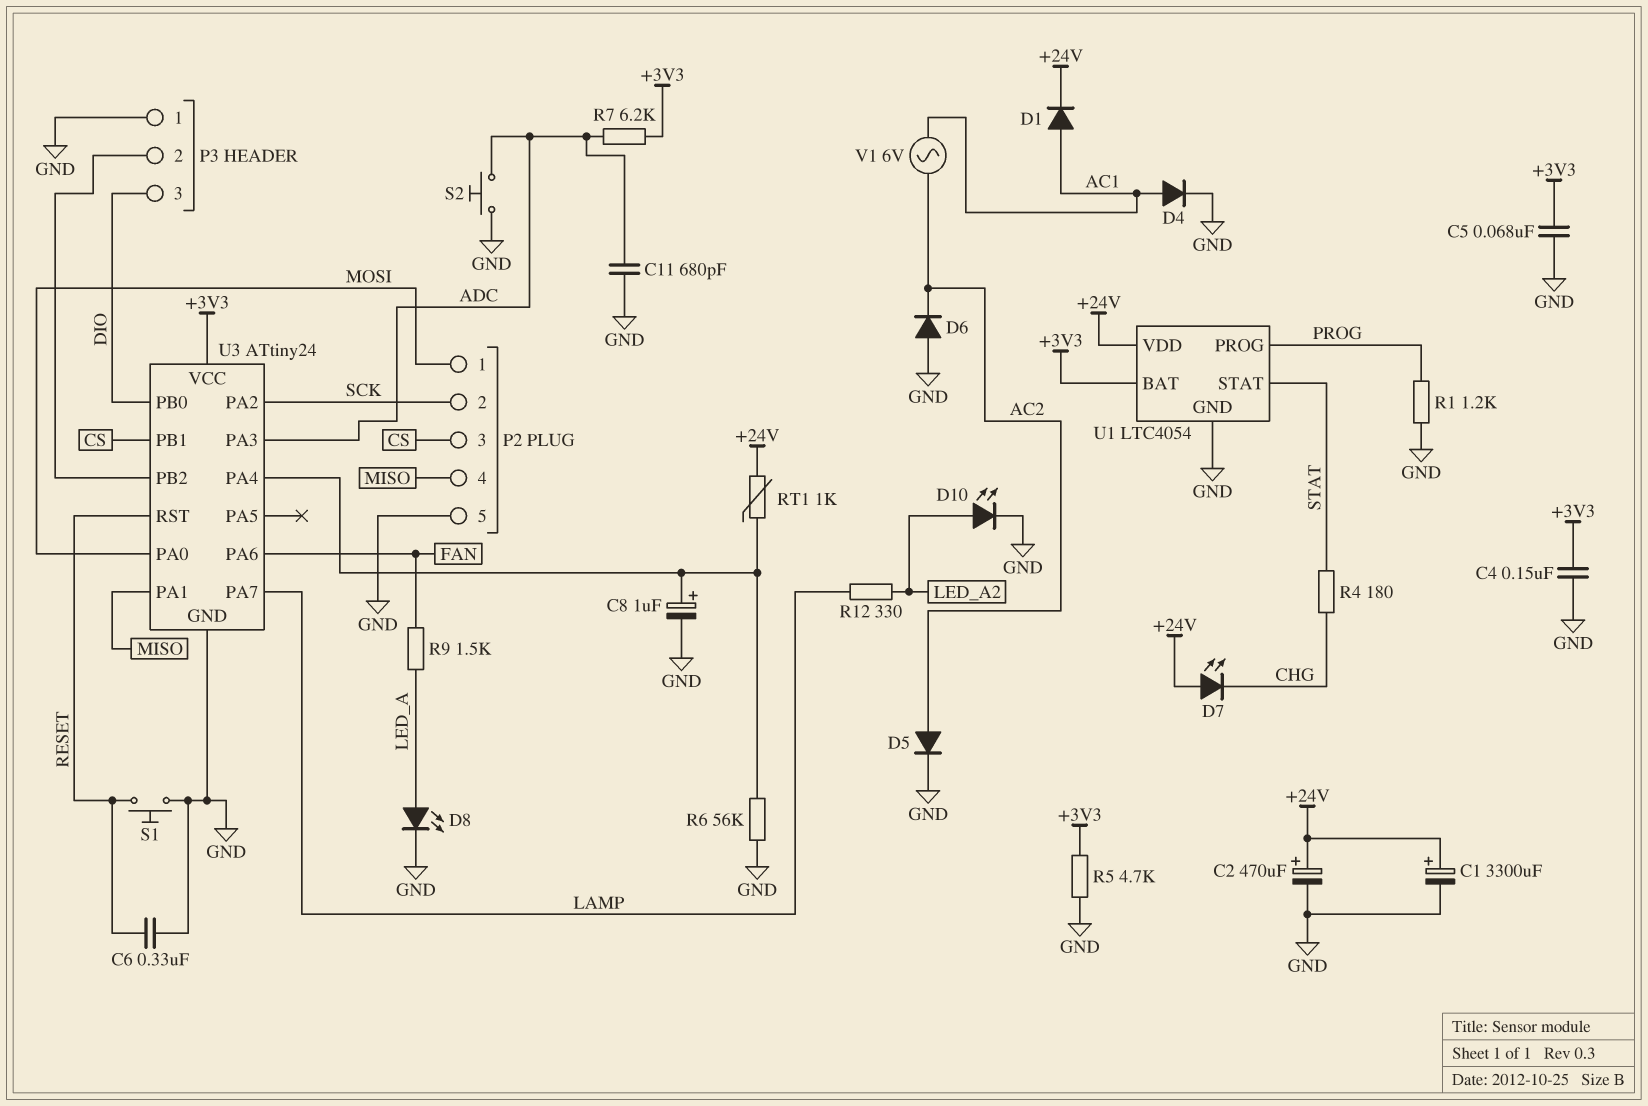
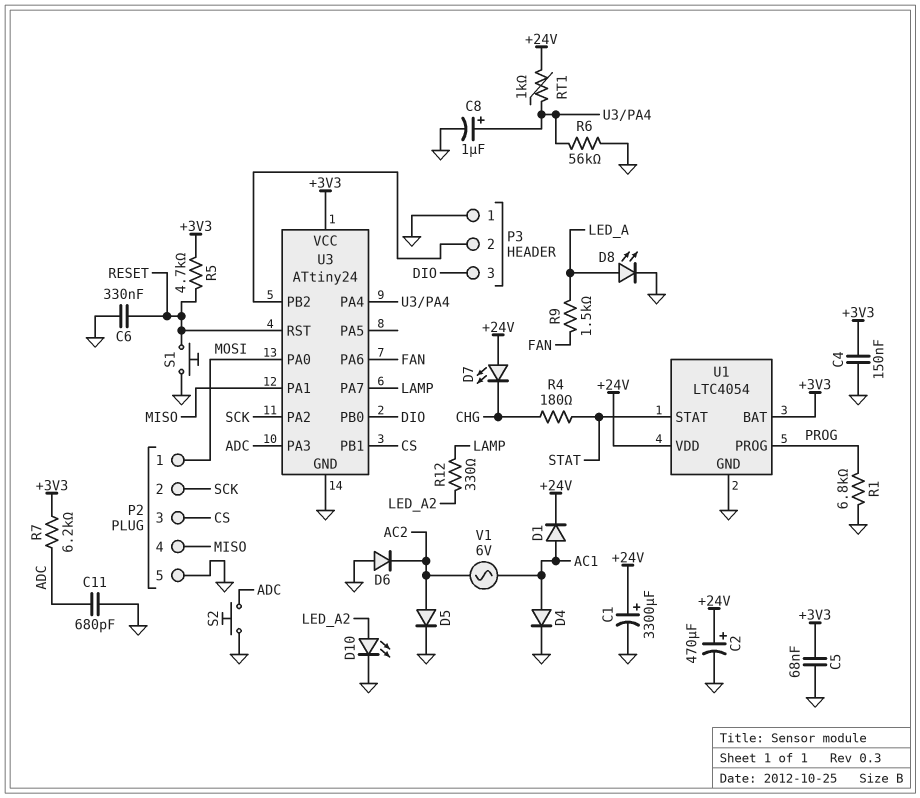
R1: 1.2k (GND, PROG) -> 6.8k (GND, PROG)
R5: 4.7k (+3V3, GND) -> 4.7k (+3V3, RESET)

